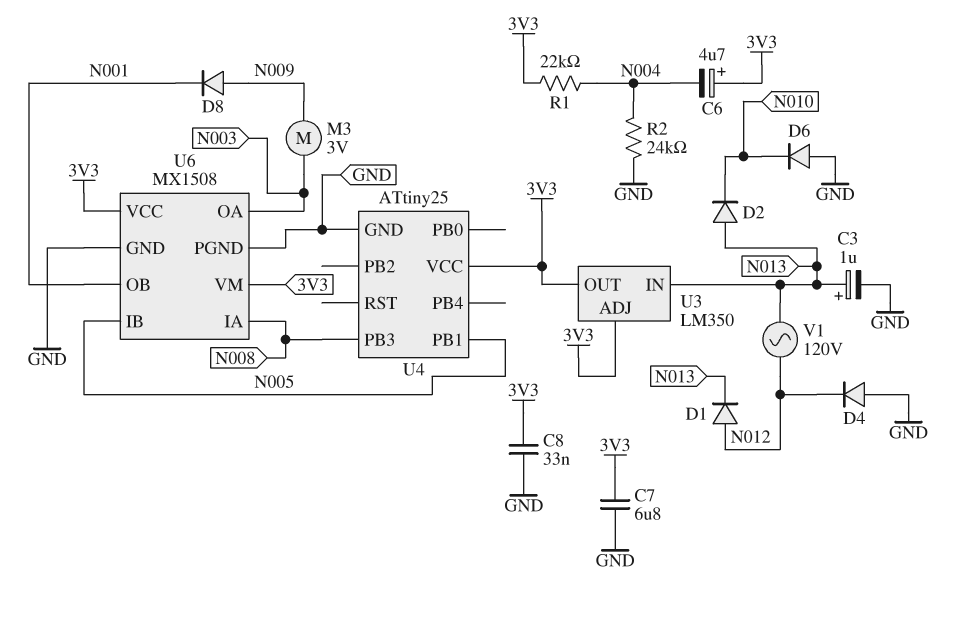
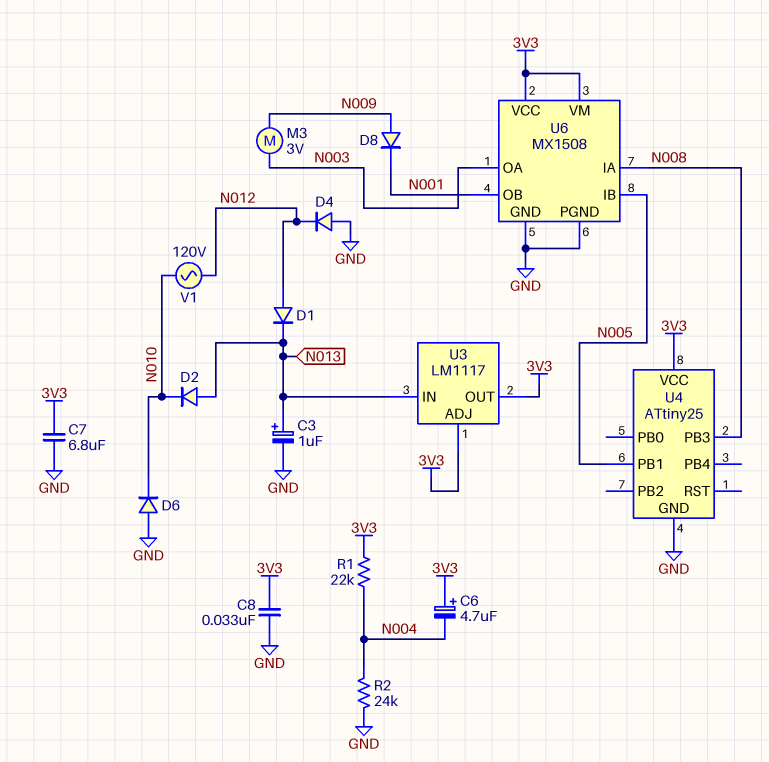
U3: LM350 -> LM1117
V1: AC 120V (N012, N013) -> AC 120V (N010, N012)

